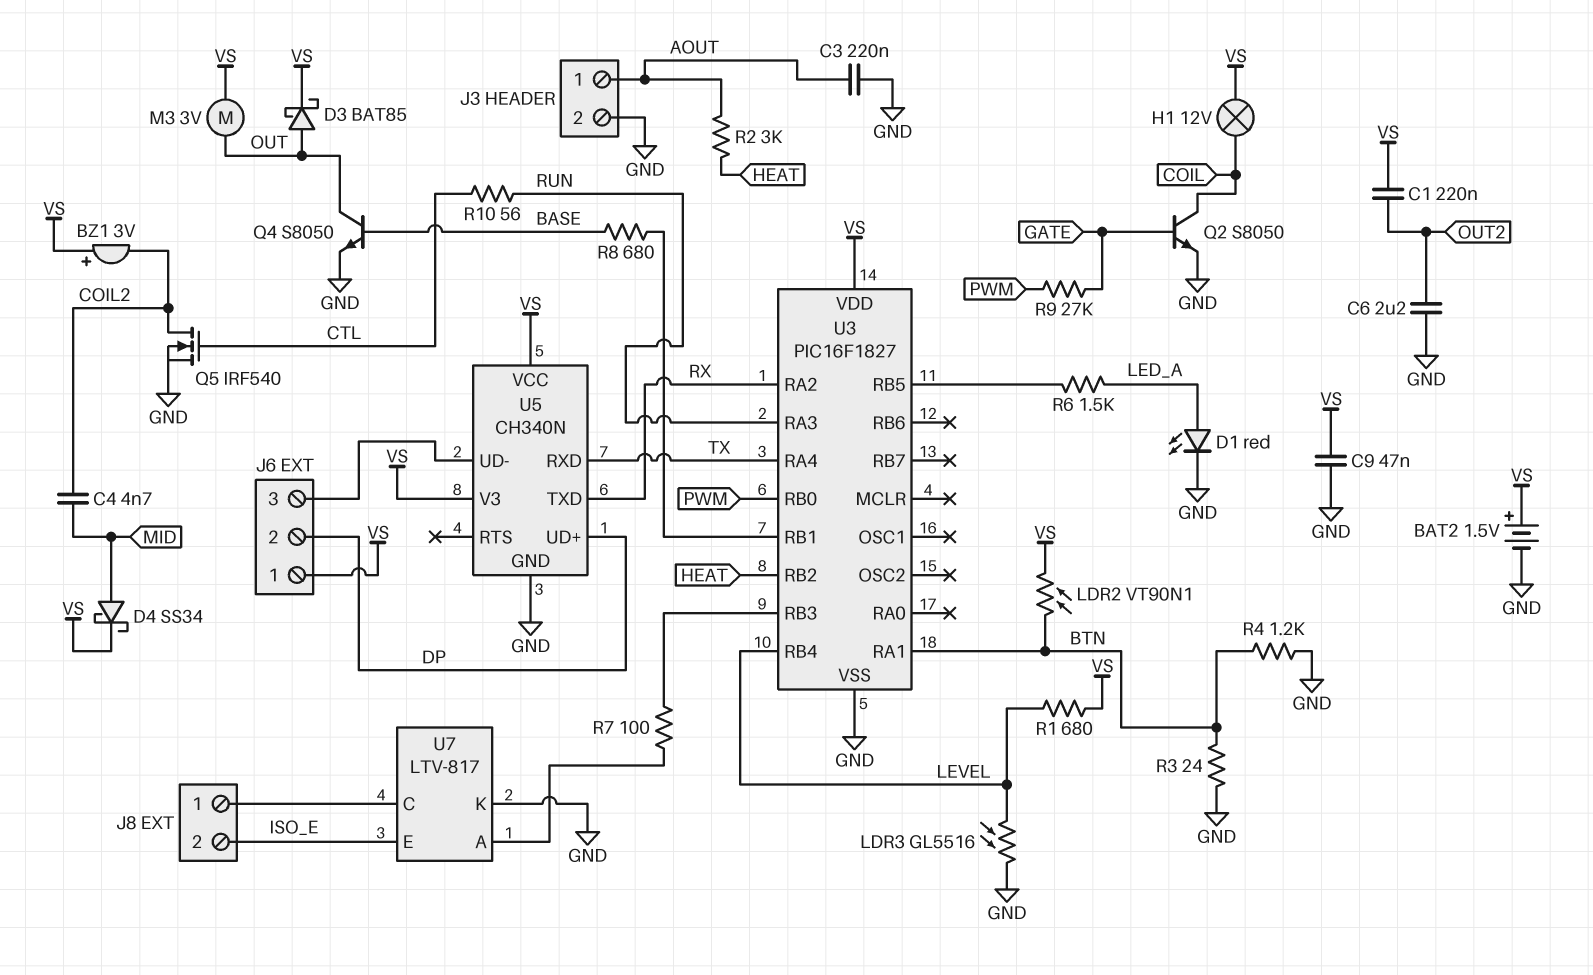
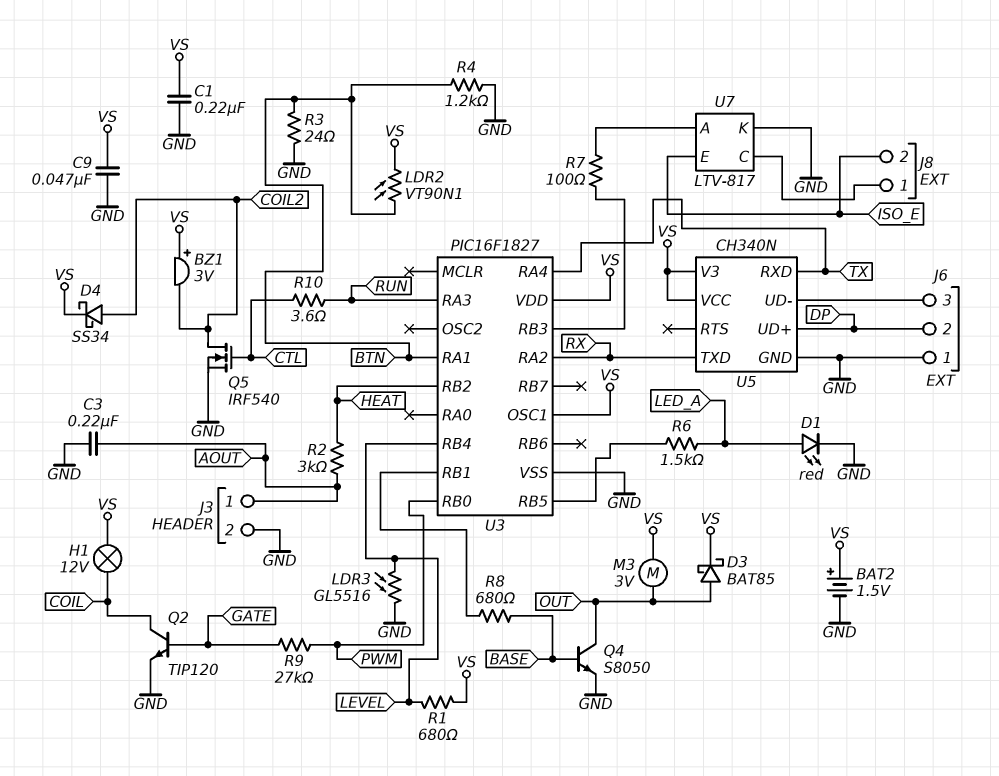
C1: 220nF (OUT2, VS) -> 220nF (GND, VS)
C4: 4.7nF (COIL2, MID) -> none
C6: 2.2uF (GND, OUT2) -> none
D4: schottky SS34 (A MID, K VS) -> schottky SS34 (A COIL2, K VS)
J6 pin 1: VS -> GND
Q2: NPN S8050 (B GATE, C COIL, E GND) -> NPN TIP120 (B GATE, C COIL, E GND)
R10: 56 (CTL, RUN) -> 3.6 (CTL, RUN)
U3 pin OSC1: none -> VS

